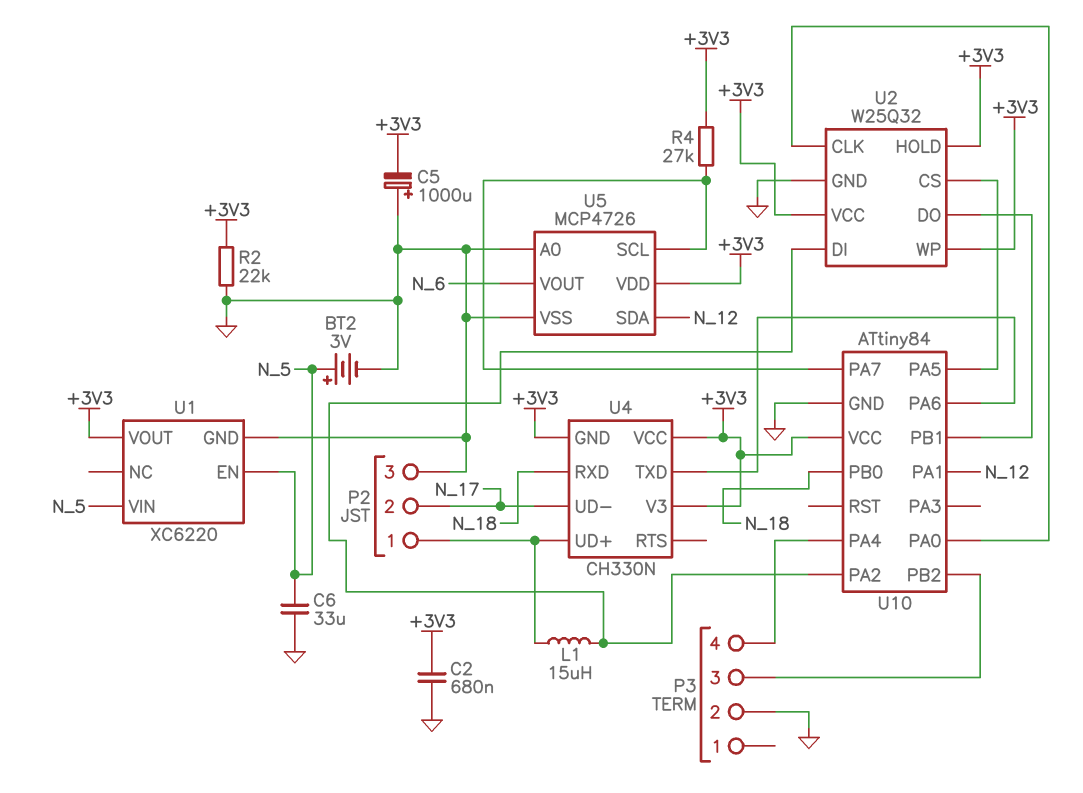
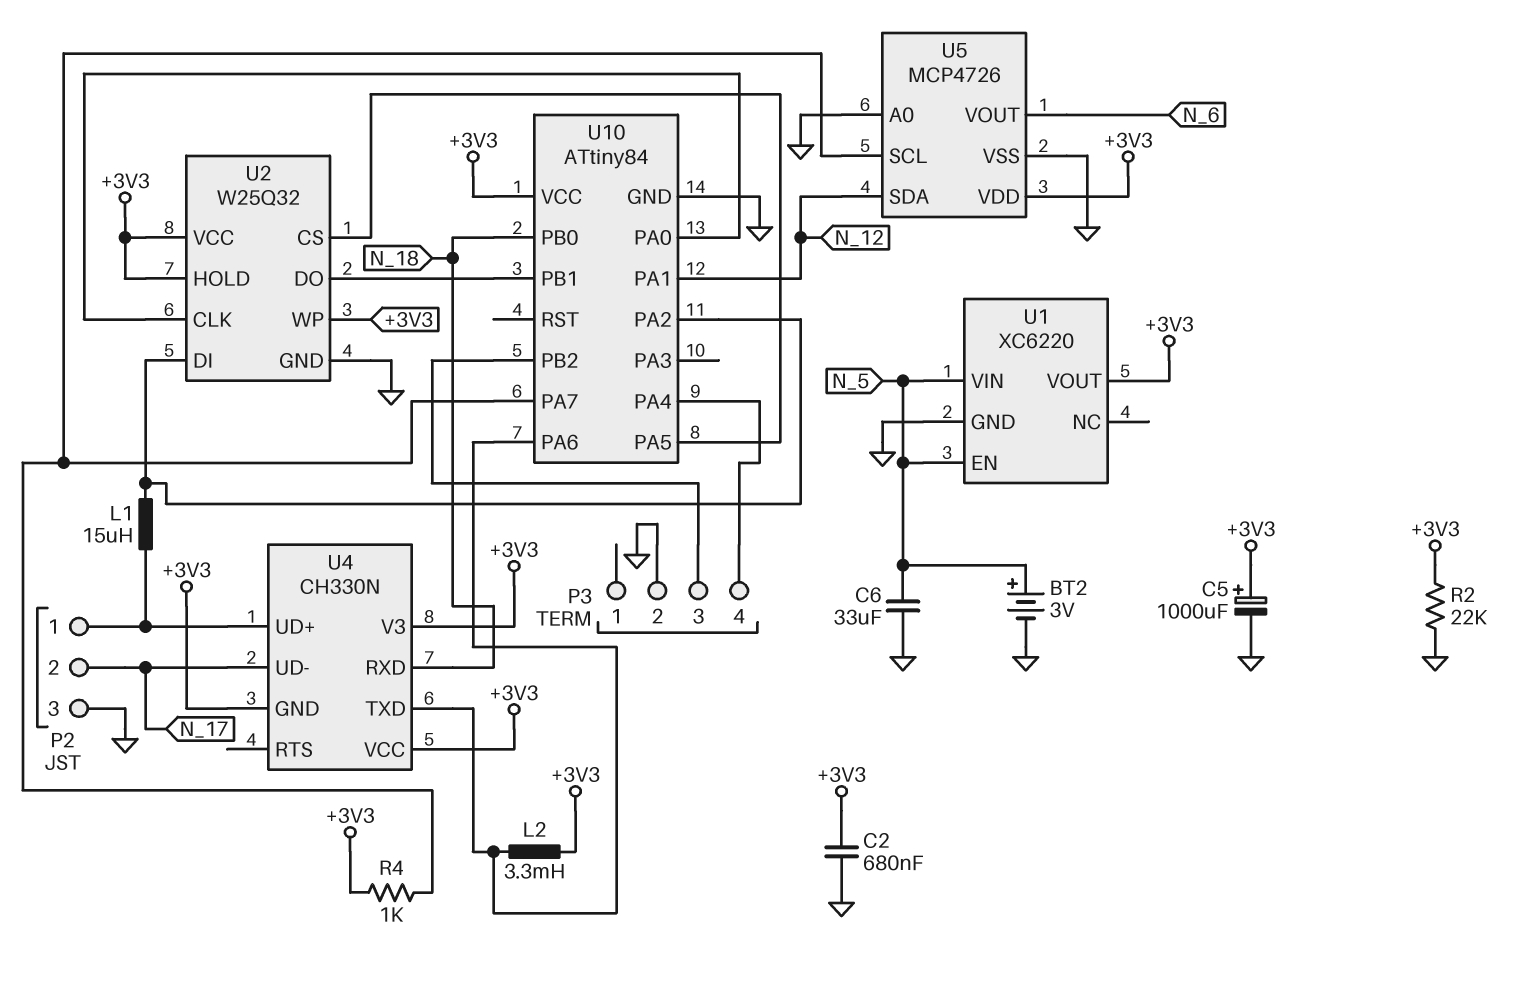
C5: 1000uF (plus GND, minus +3V3) -> 1000uF (plus +3V3, minus GND)
L2: none -> 3.3mH (+3V3, U4/TXD)
R4: 27k (+3V3, U5/SCL) -> 1k (+3V3, U5/SCL)

